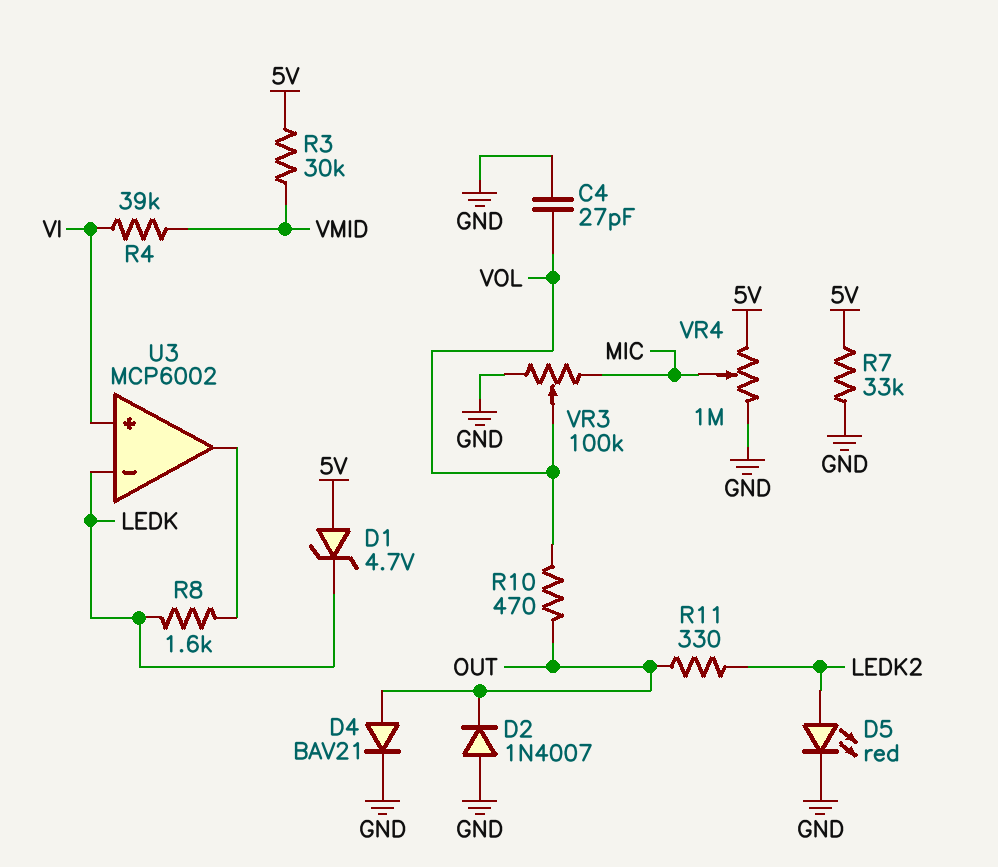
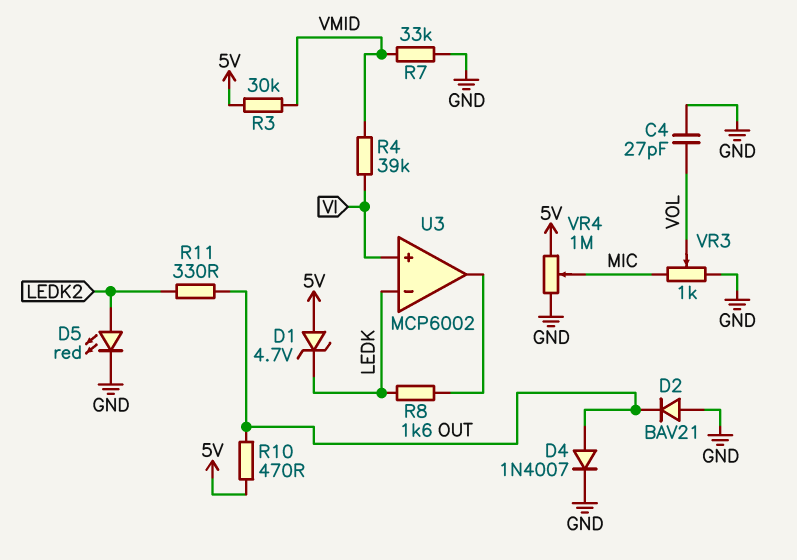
D2: diode 1N4007 (A GND, K OUT) -> diode BAV21 (A GND, K OUT)
D4: diode BAV21 (A OUT, K GND) -> diode 1N4007 (A OUT, K GND)
R7: 33k (5V, GND) -> 33k (GND, VMID)
R10: 470 (OUT, VOL) -> 470 (5V, OUT)
VR3: 100k (GND, MIC, wiper VOL) -> 1k (GND, MIC, wiper VOL)

